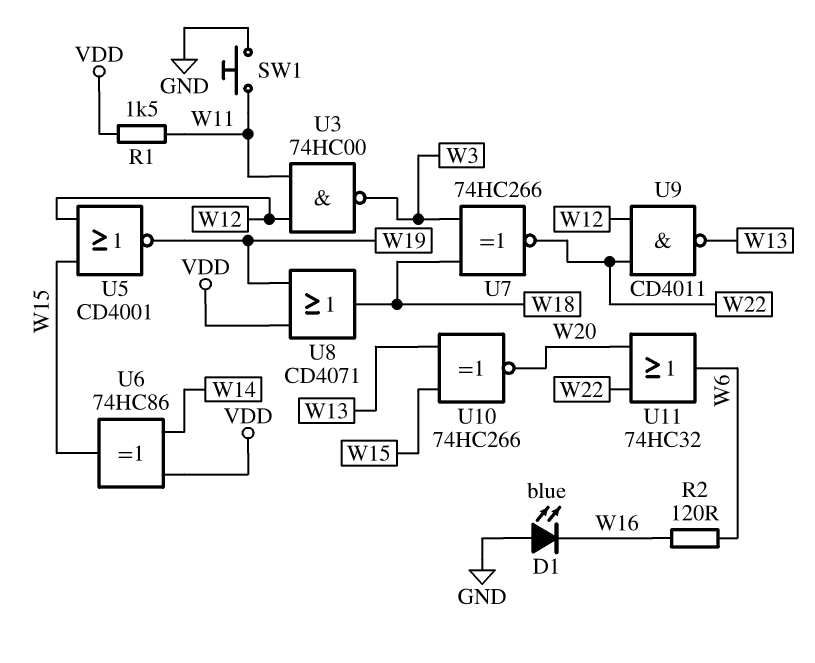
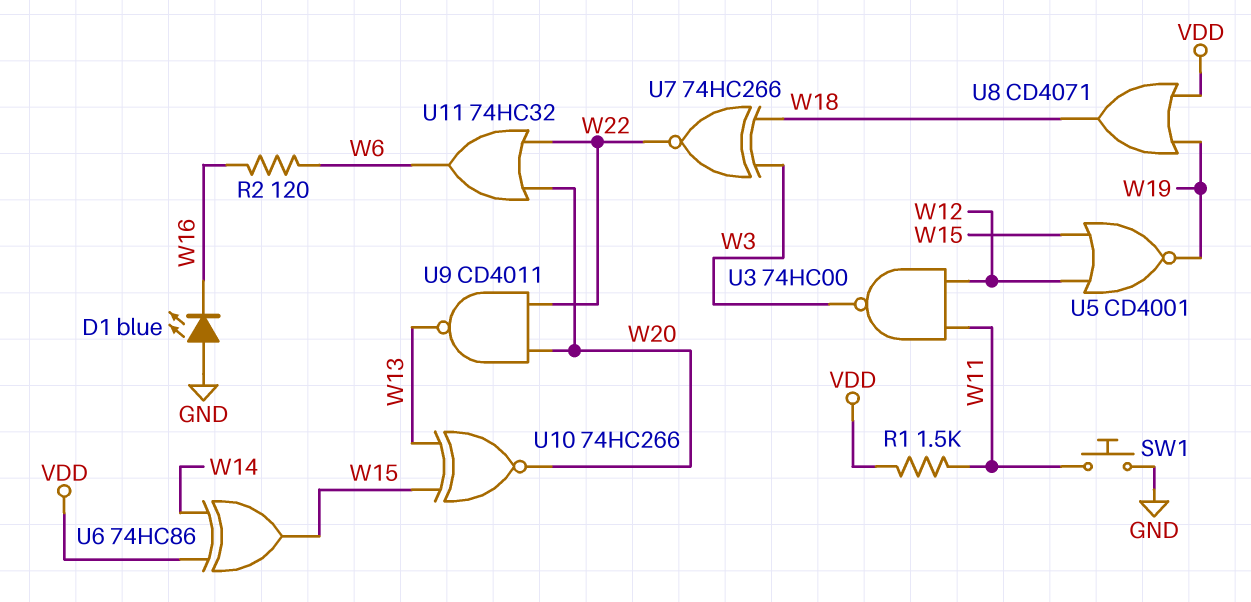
U9: NAND CD4011 (in W12, in W22, out W13) -> NAND CD4011 (in W20, in W22, out W13)

